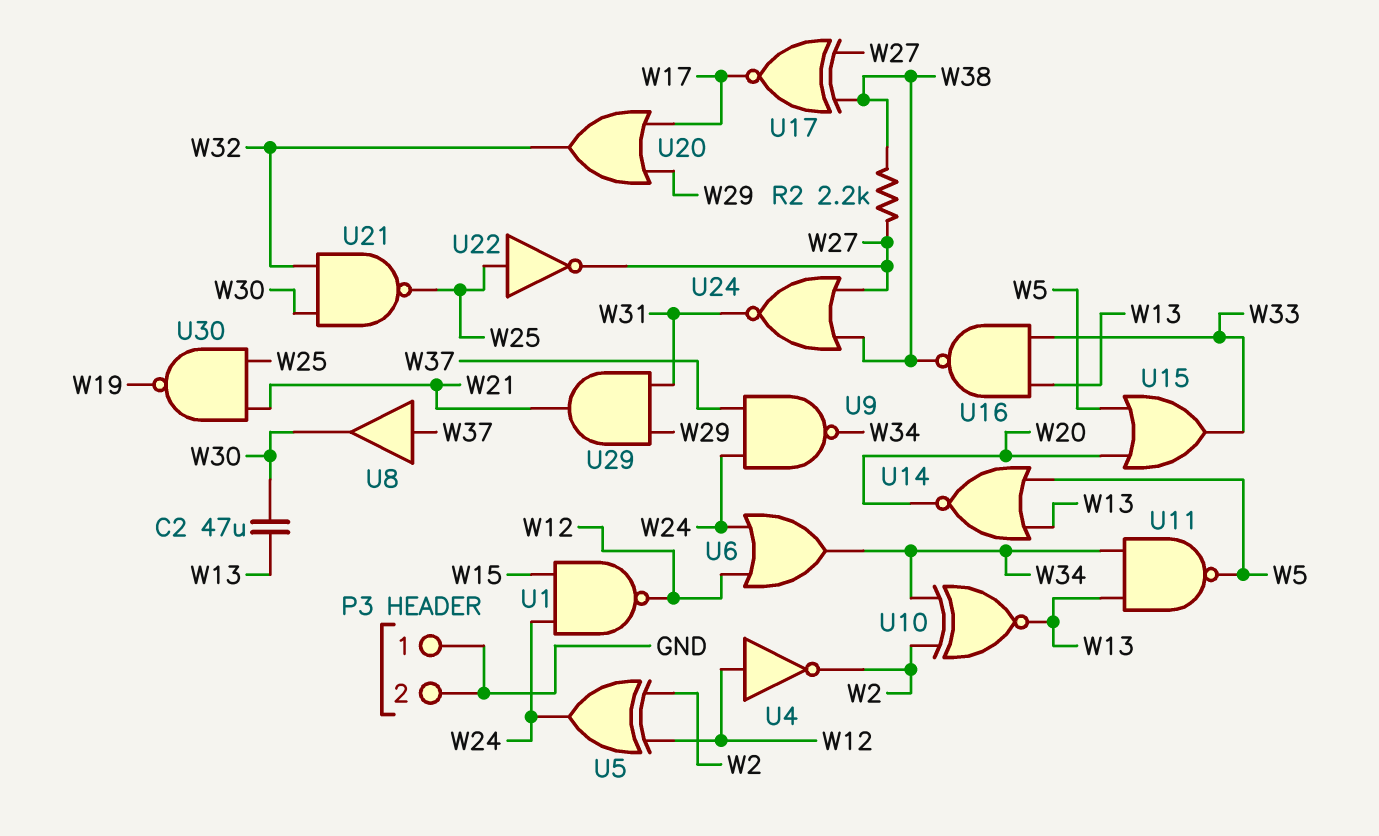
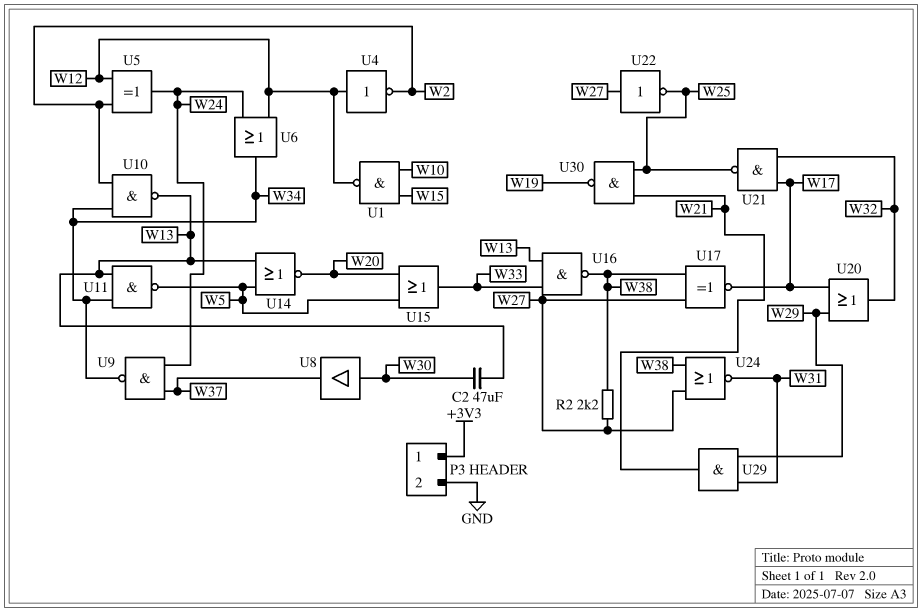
P3 pin 1: GND -> +3V3
U1: NAND (in W15, in W24, out W12) -> NAND (in W10, in W15, out W12)
U8: buffer (in W37, out W30) -> buffer (in W30, out W37)
U10: XNOR (in W2, in W34, out W13) -> NAND (in W2, in W34, out W13)
U21: NAND (in W30, in W32, out W25) -> NAND (in W17, in W32, out W25)
U22: NOT (in W25, out W27) -> NOT (in W27, out W25)

